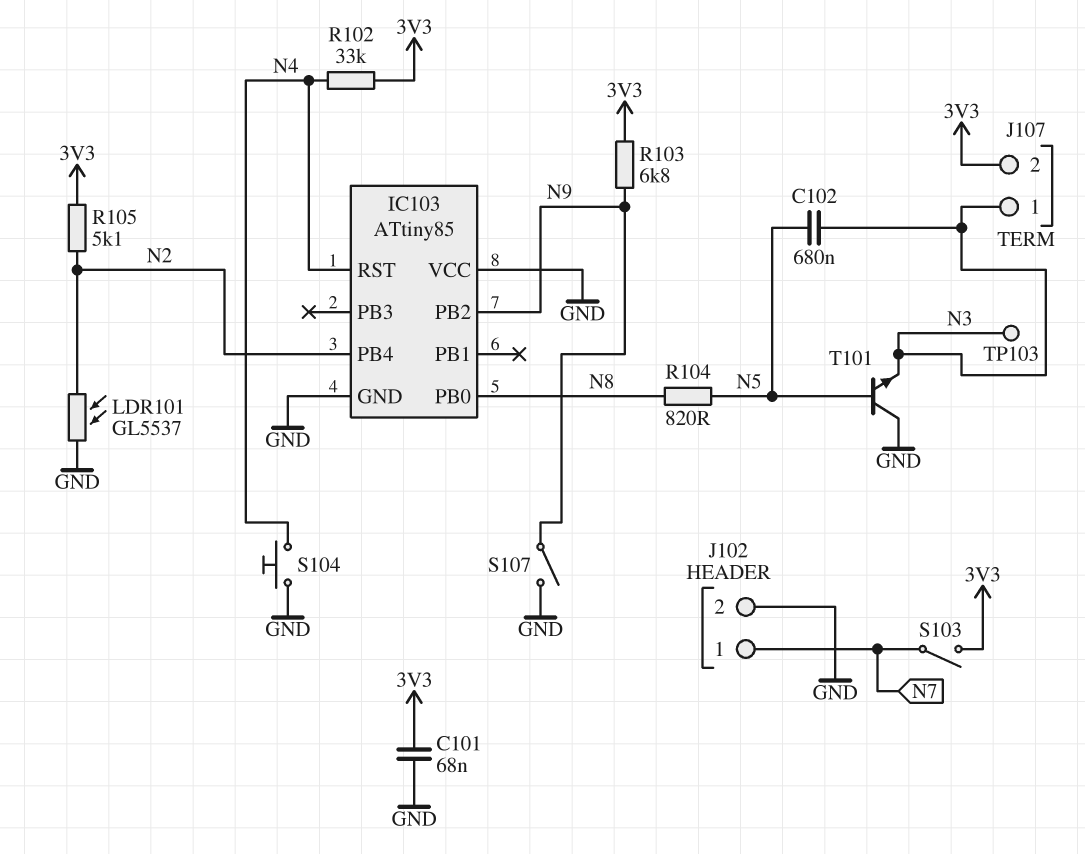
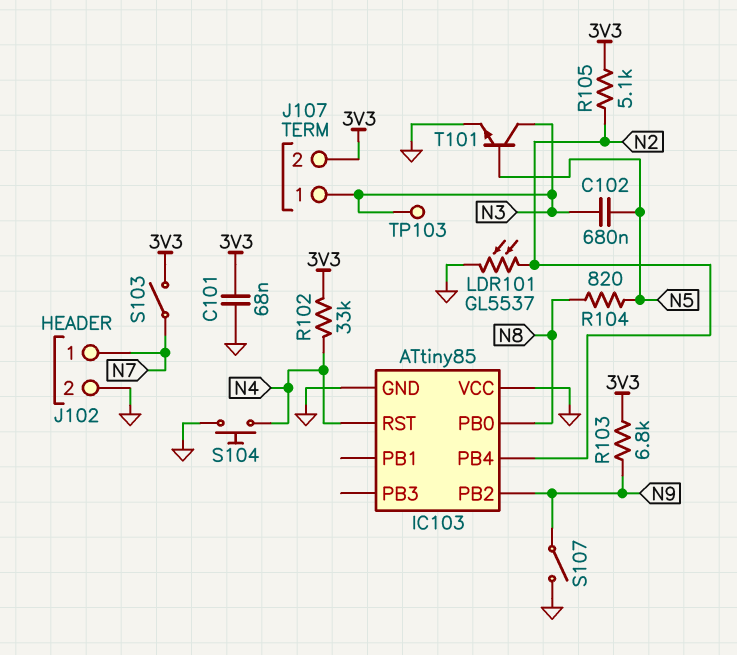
T101: NPN (B N5, C GND, E N3) -> NPN (B N5, C N3, E GND)

